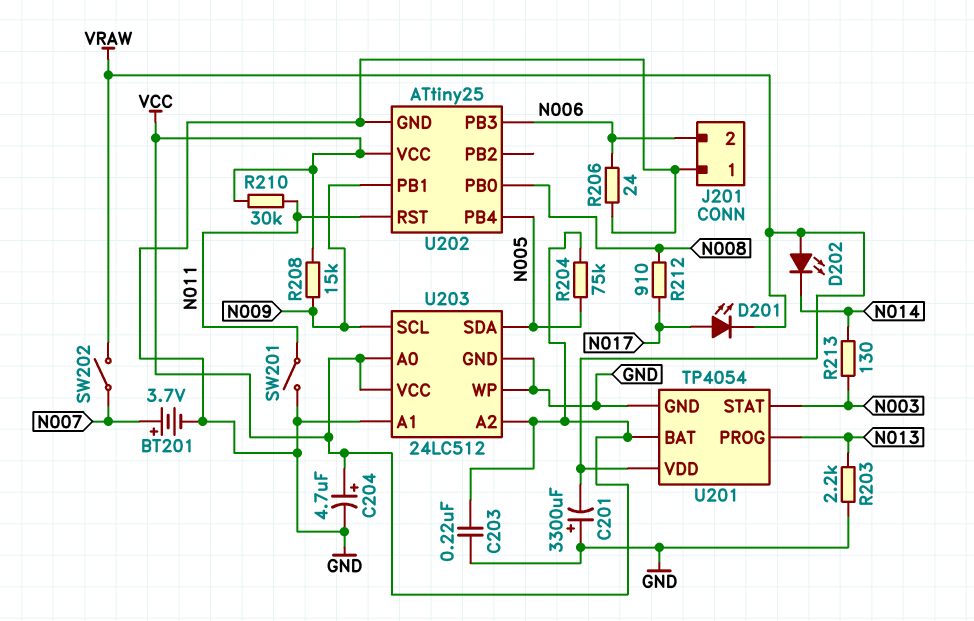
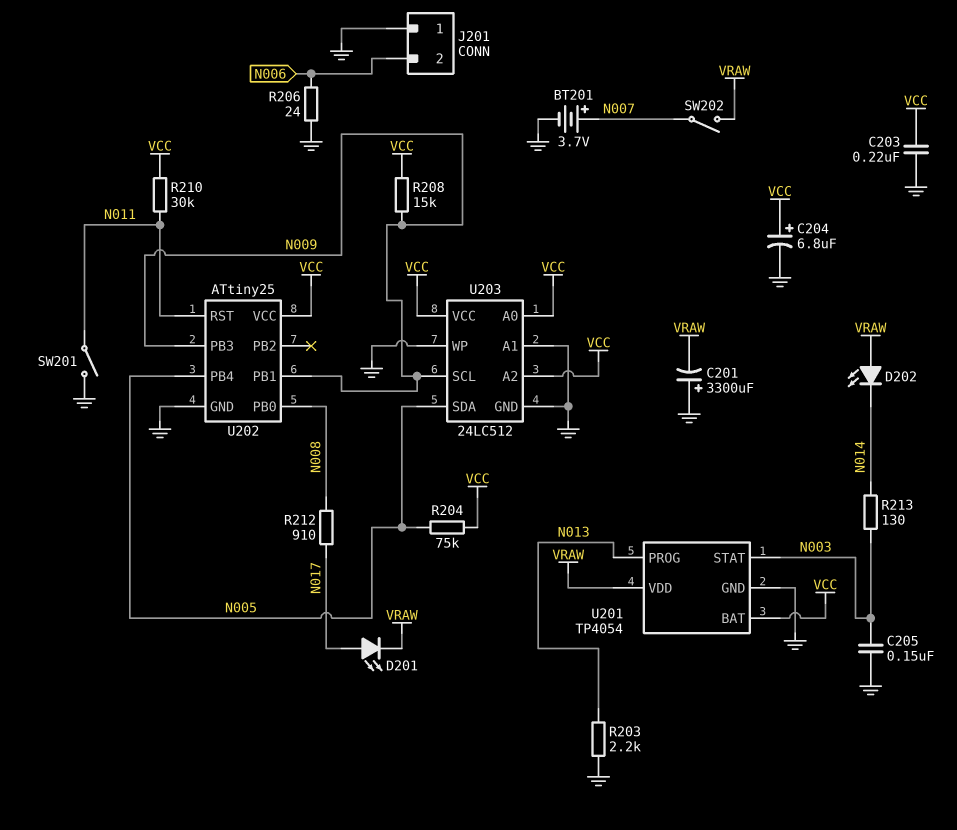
C204: 4.7uF (plus VCC, minus GND) -> 6.8uF (plus VCC, minus GND)
C205: none -> 150nF (GND, N003)
U202 pin PB3: N006 -> N009

